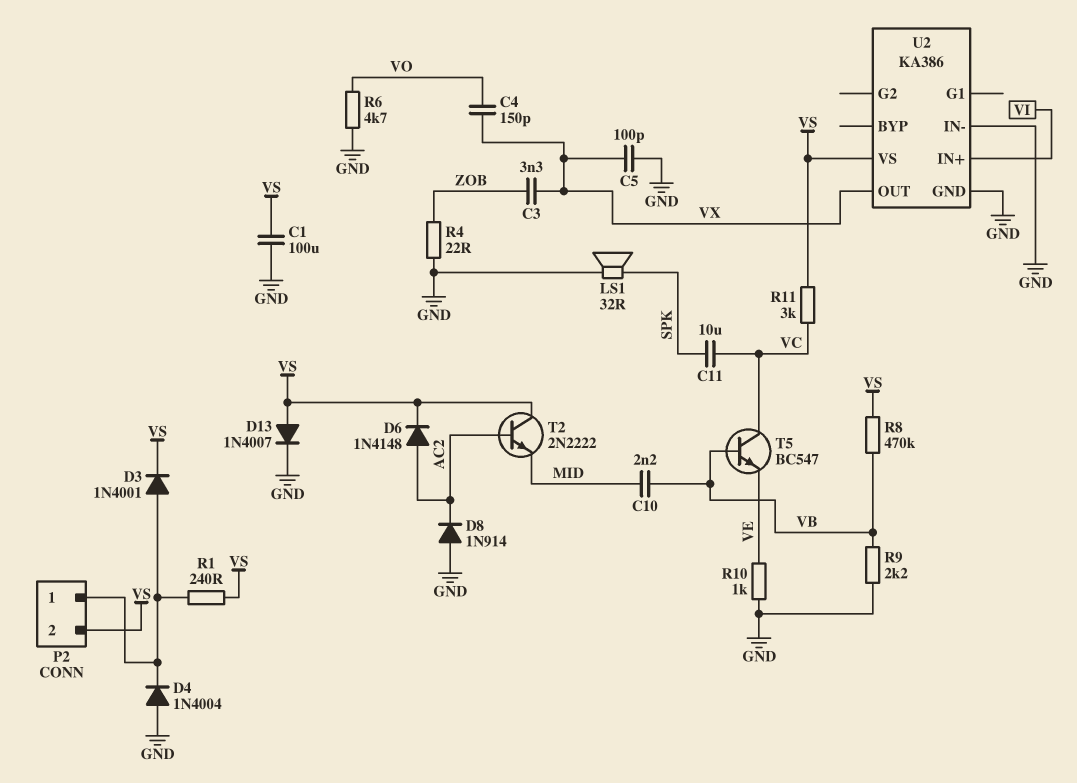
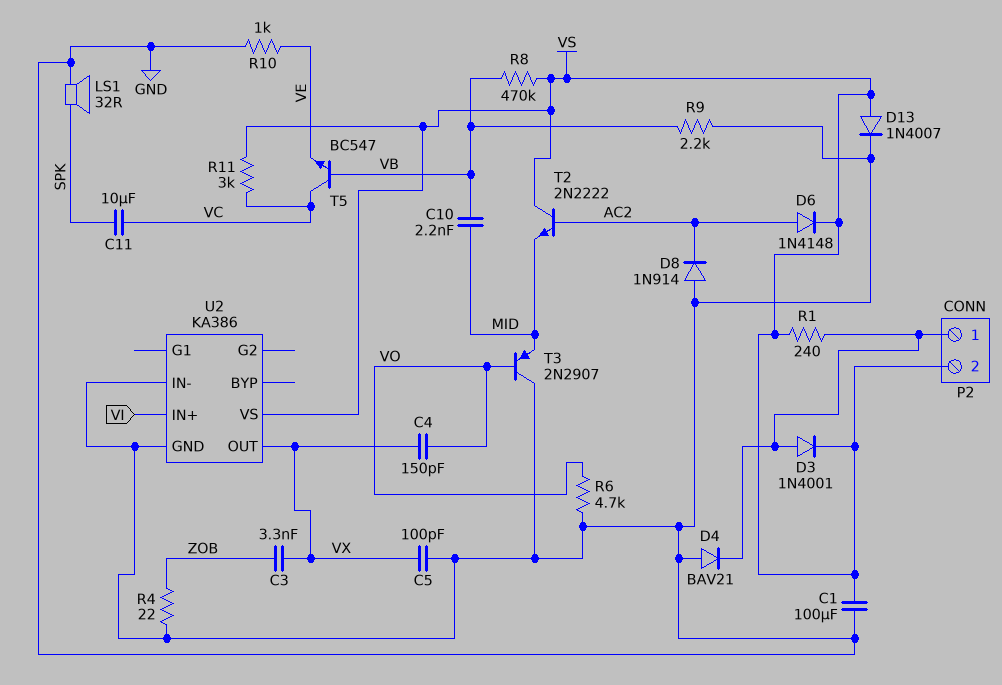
D4: diode 1N4004 (A GND, K P2/1) -> diode BAV21 (A GND, K P2/1)
T3: none -> PNP 2N2907 (B VO, C GND, E MID)

